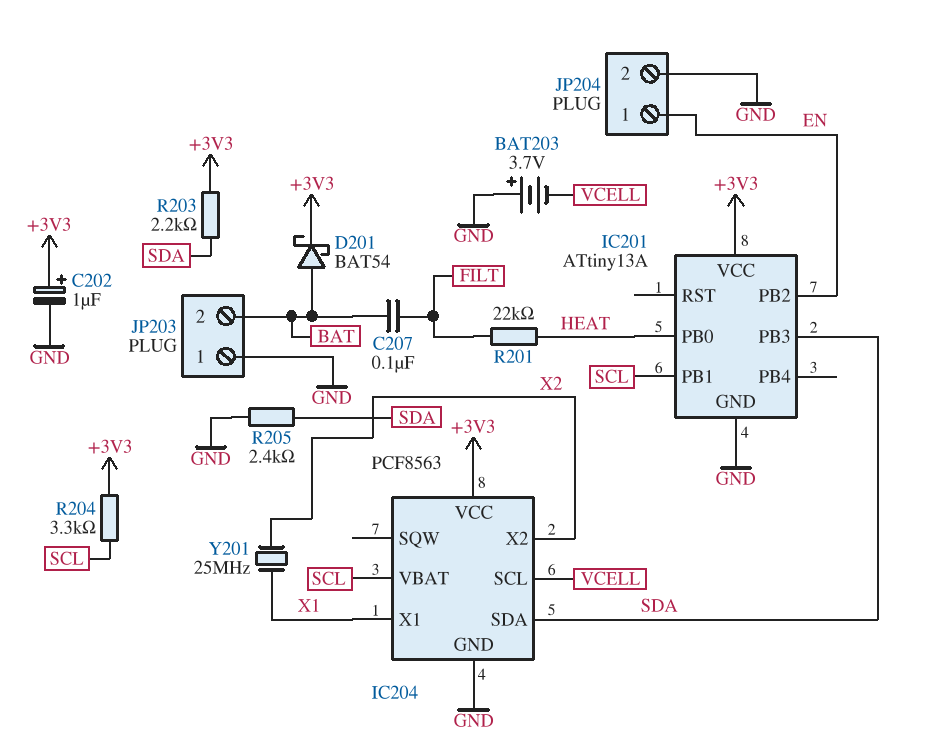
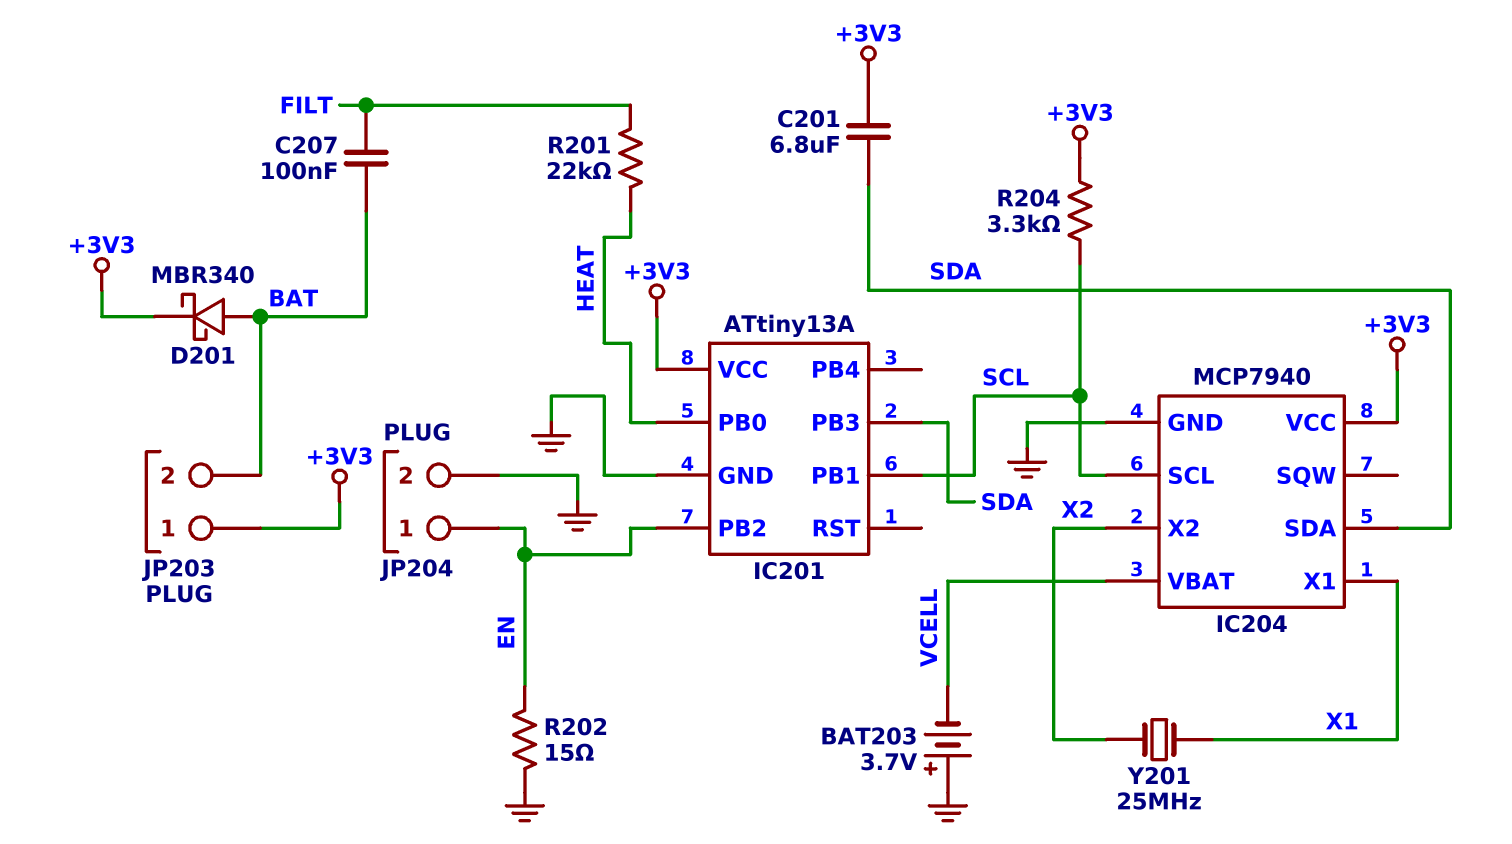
C201: none -> 6.8uF (+3V3, SDA)
C202: 1uF (plus +3V3, minus GND) -> none
D201: schottky BAT54 (A BAT, K +3V3) -> schottky MBR340 (A BAT, K +3V3)
IC204: PCF8563 -> MCP7940
IC204 pin SCL: VCELL -> SCL
IC204 pin VBAT: SCL -> VCELL
JP203 pin 1: GND -> +3V3
R202: none -> 15 (EN, GND)
R203: 2.2k (+3V3, SDA) -> none
R205: 2.4k (GND, SDA) -> none

